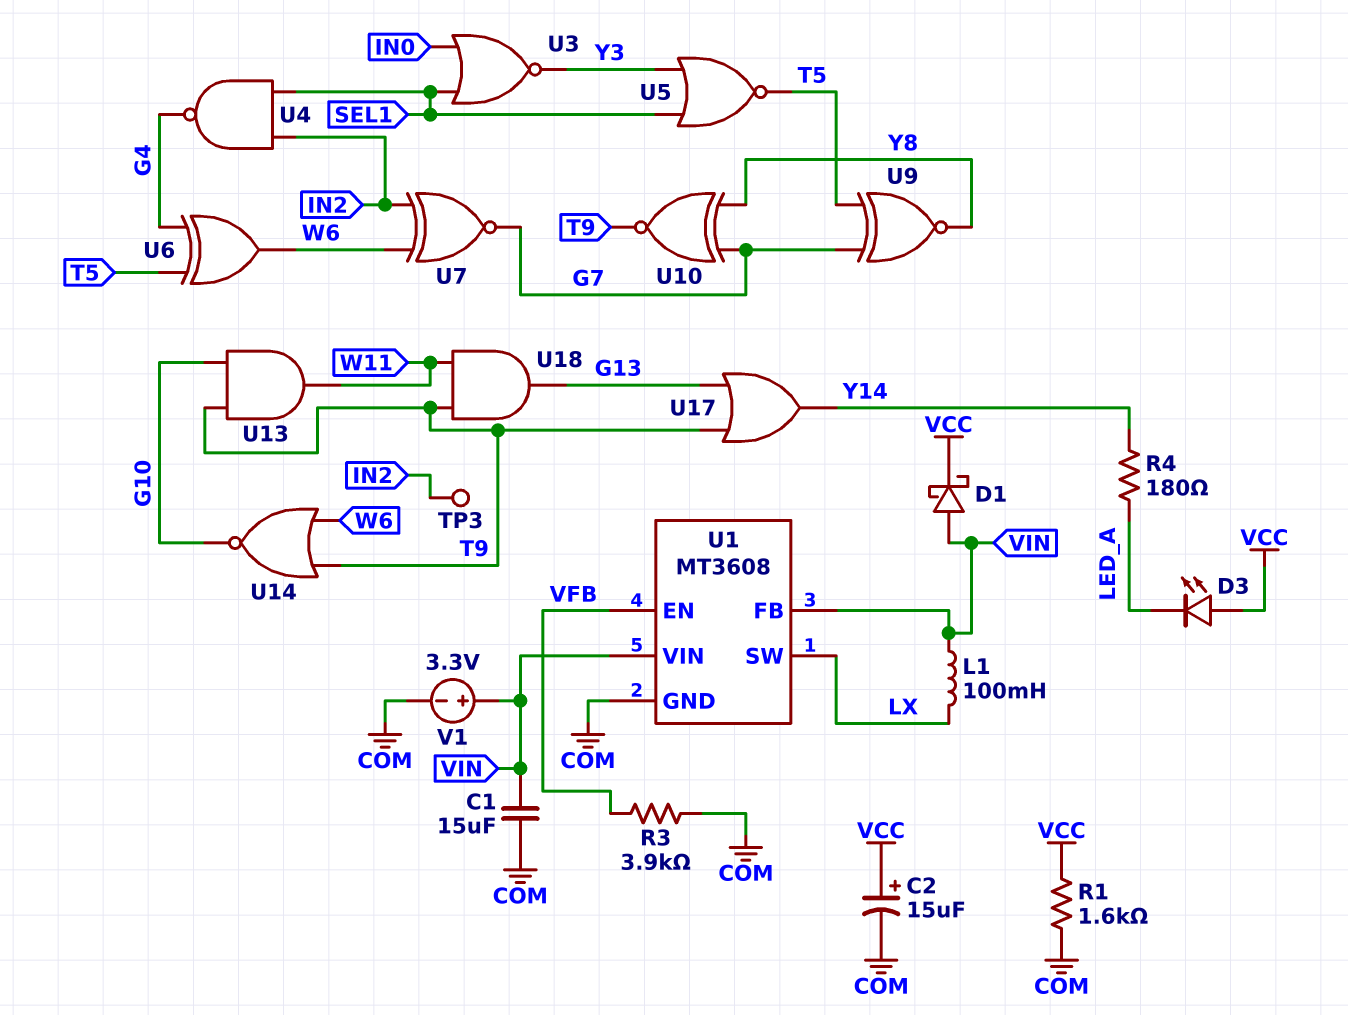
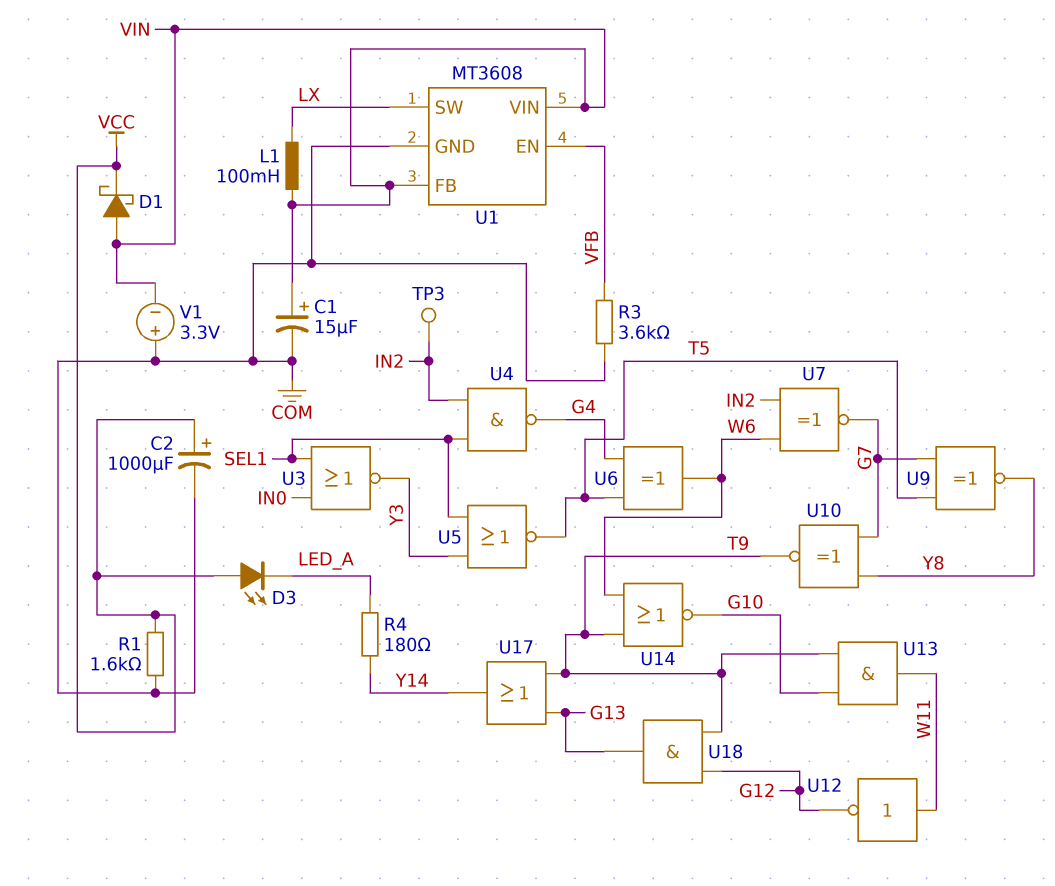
C1: 15uF (COM, VIN) -> 15uF (plus VIN, minus COM)
C2: 15uF (plus VCC, minus COM) -> 1000uF (plus VCC, minus COM)
R3: 3.9k (COM, VFB) -> 3.6k (COM, VFB)
U12: none -> NOT (in W11, out G12)
U18: AND (in T9, in W11, out G13) -> AND (in G12, in T9, out G13)
V1: 3.3V (plus VIN, minus COM) -> 3.3V (plus COM, minus VIN)

